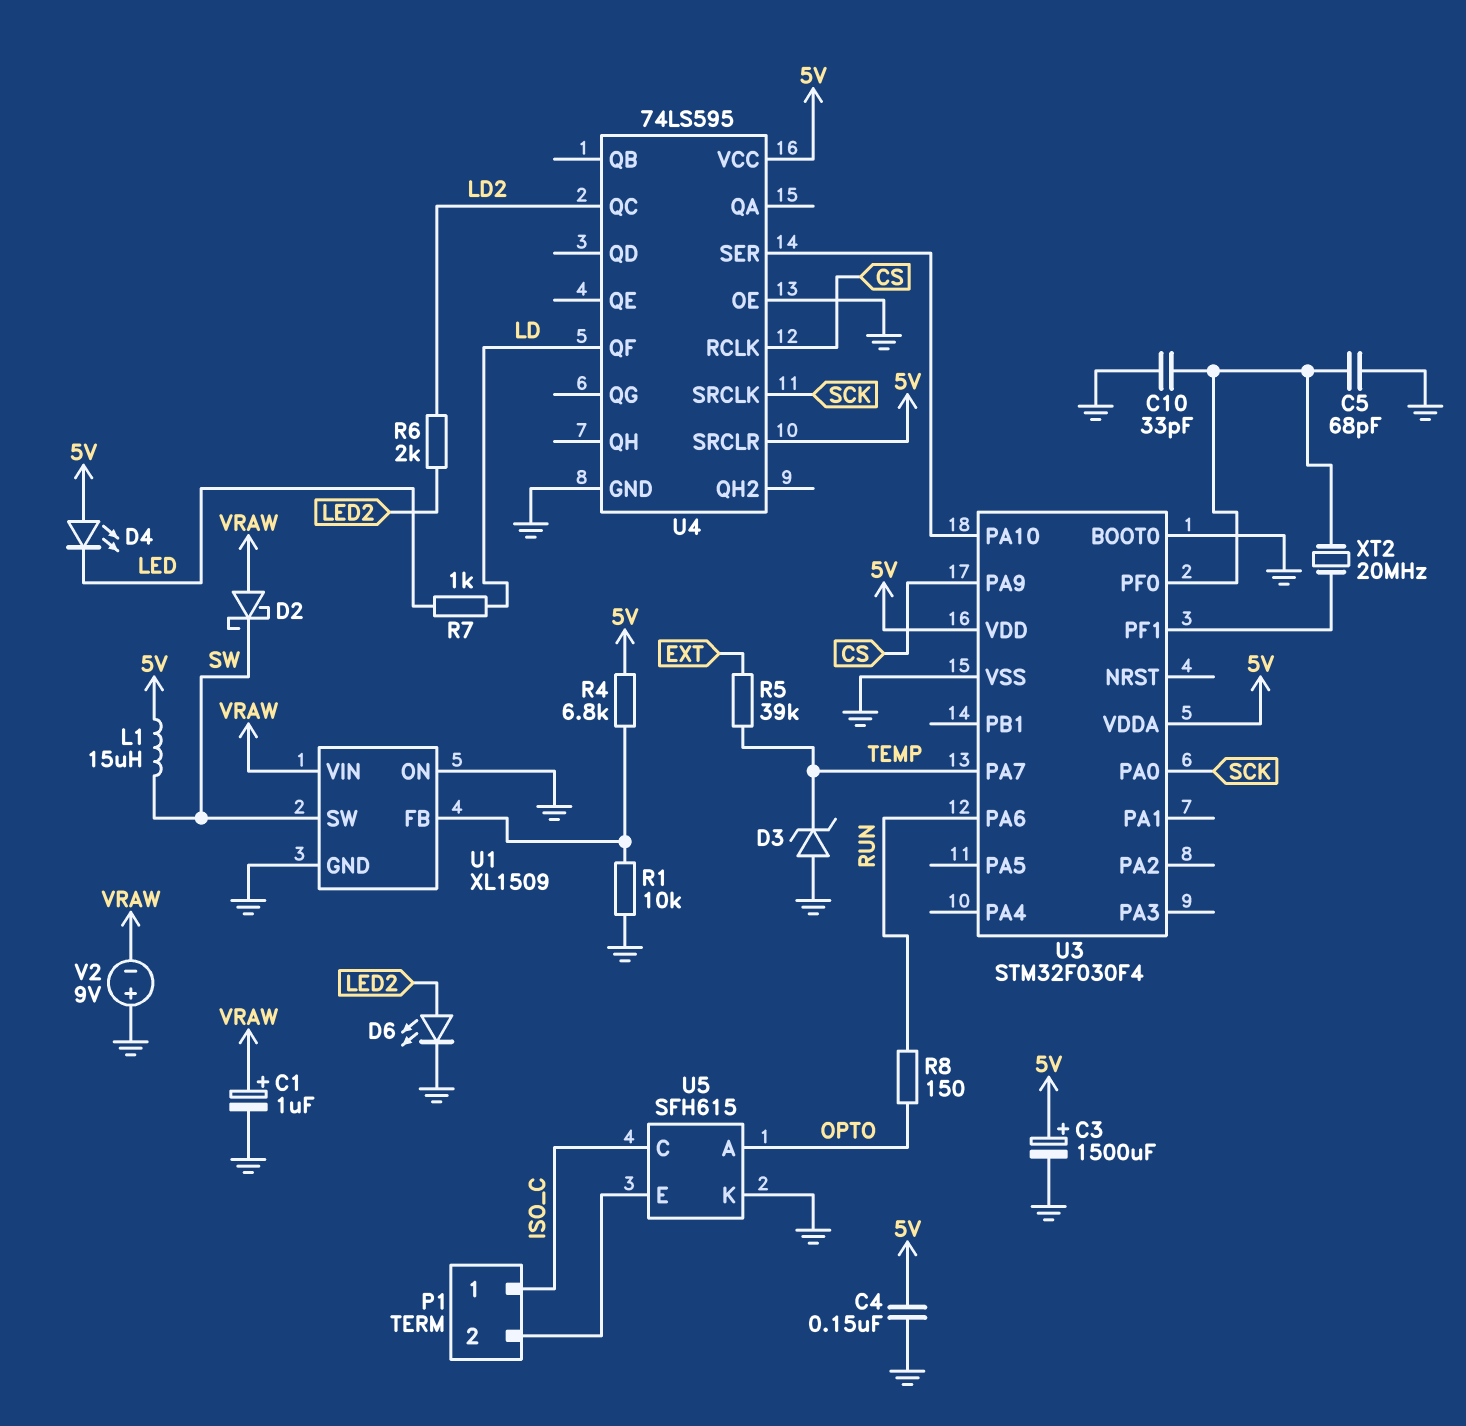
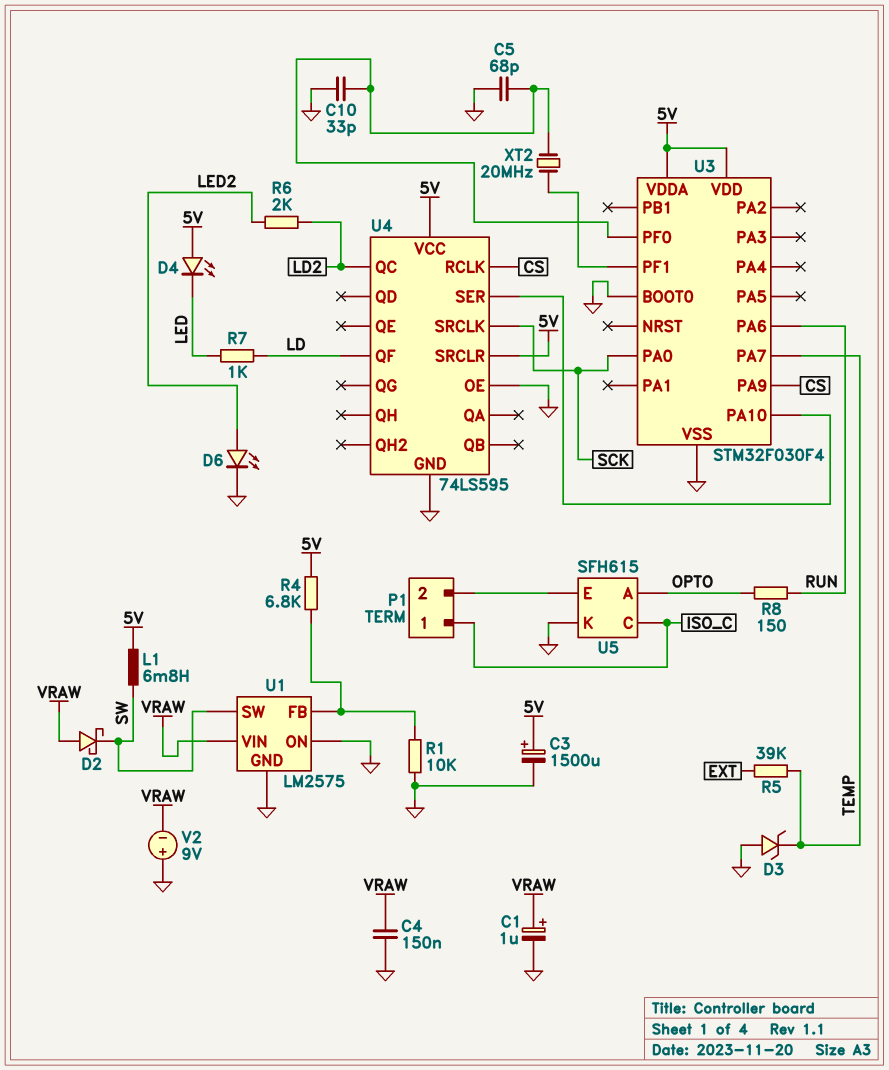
C4: 150nF (5V, GND) -> 150nF (GND, VRAW)
L1: 15uH (5V, SW) -> 6.8mH (5V, SW)
U1: XL1509 -> LM2575

